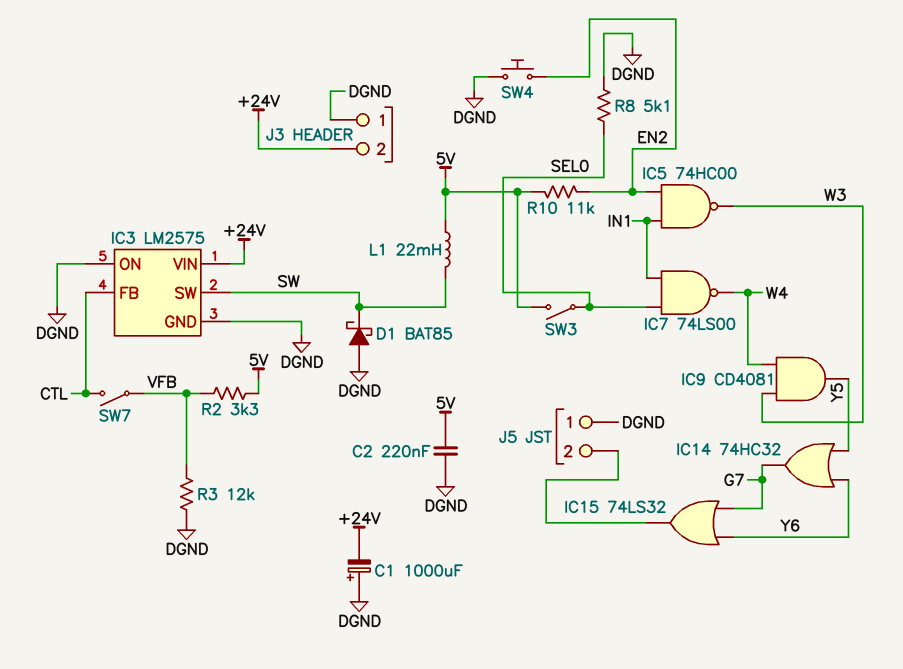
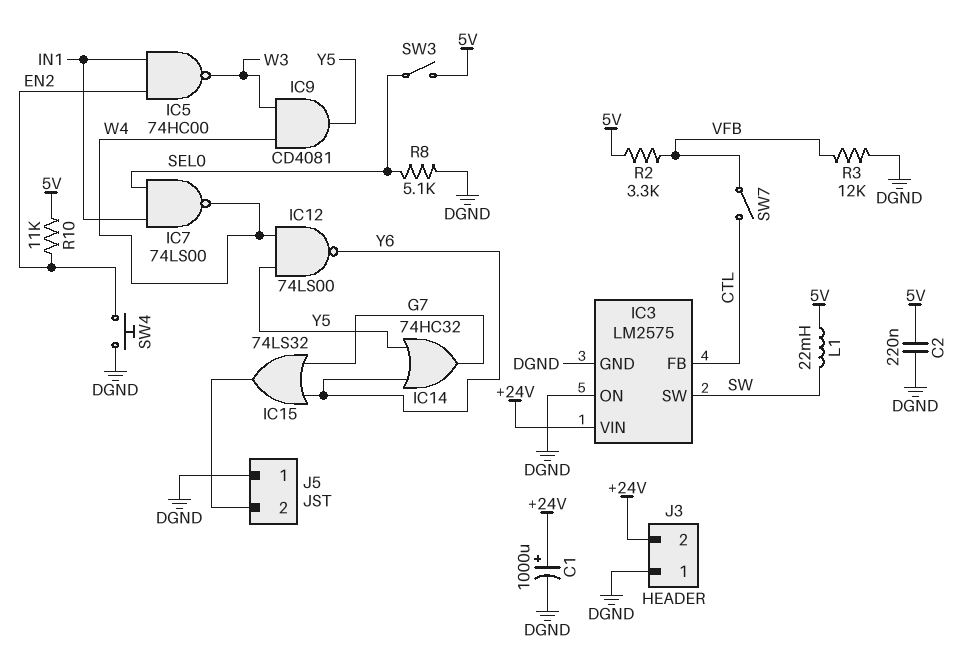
C1: 1000uF (plus DGND, minus +24V) -> 1000uF (plus +24V, minus DGND)
D1: schottky BAT85 (A DGND, K SW) -> none
IC12: none -> NAND 74LS00 (in W4, in Y5, out Y6)

